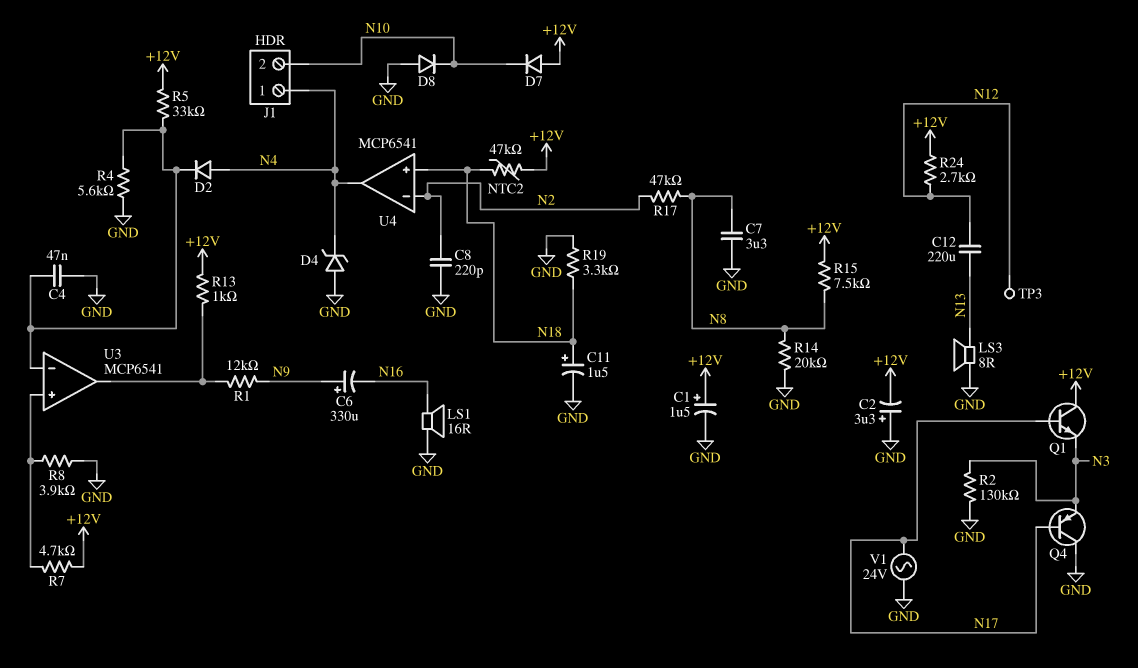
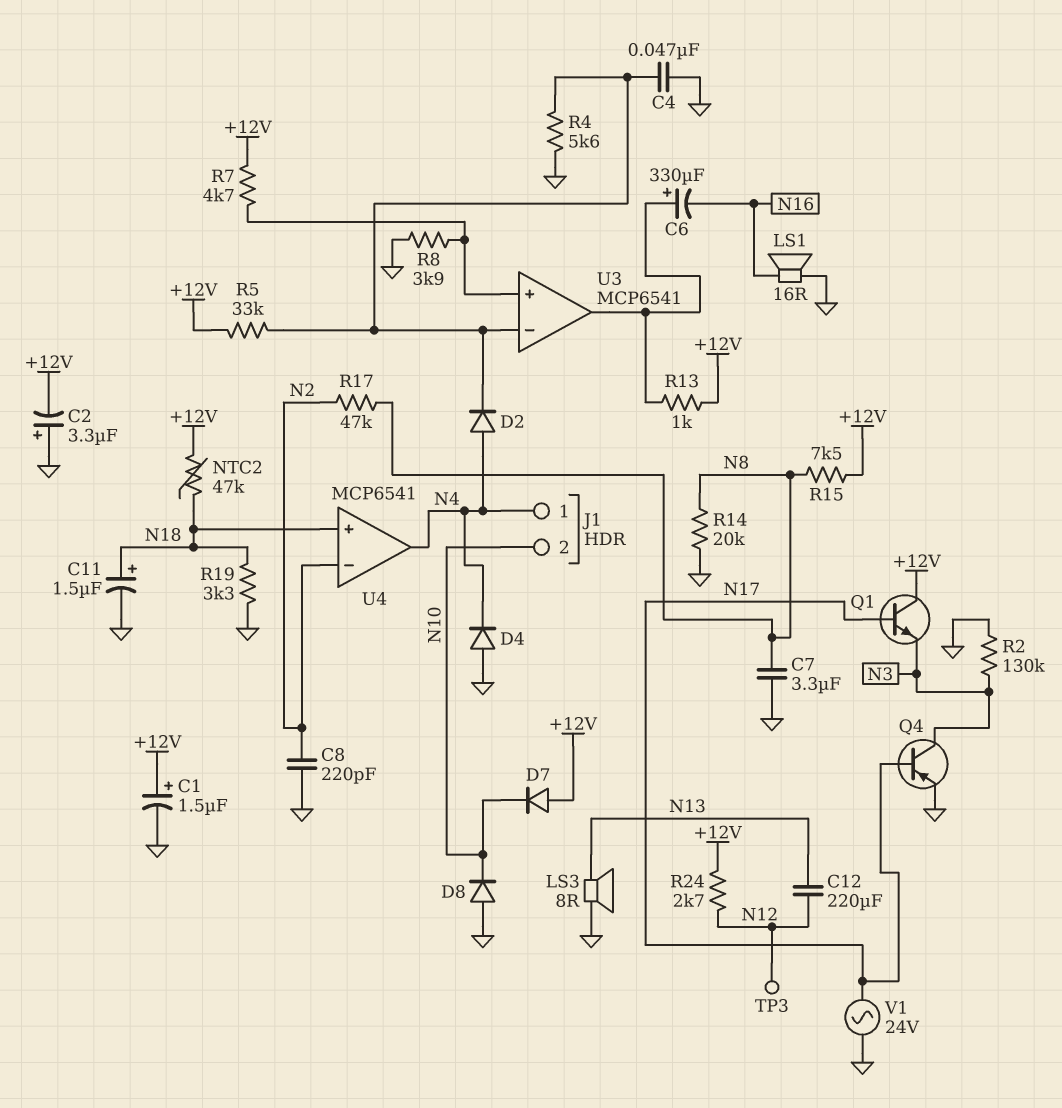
C6: 330uF (plus N9, minus N16) -> 330uF (plus U3/out, minus N16)
D4: zener (A GND, K N4) -> diode (A GND, K N4)
Q4: PNP (B N17, C GND, E N3) -> PNP (B N17, C N3, E GND)
R1: 12k (N9, U3/out) -> none

